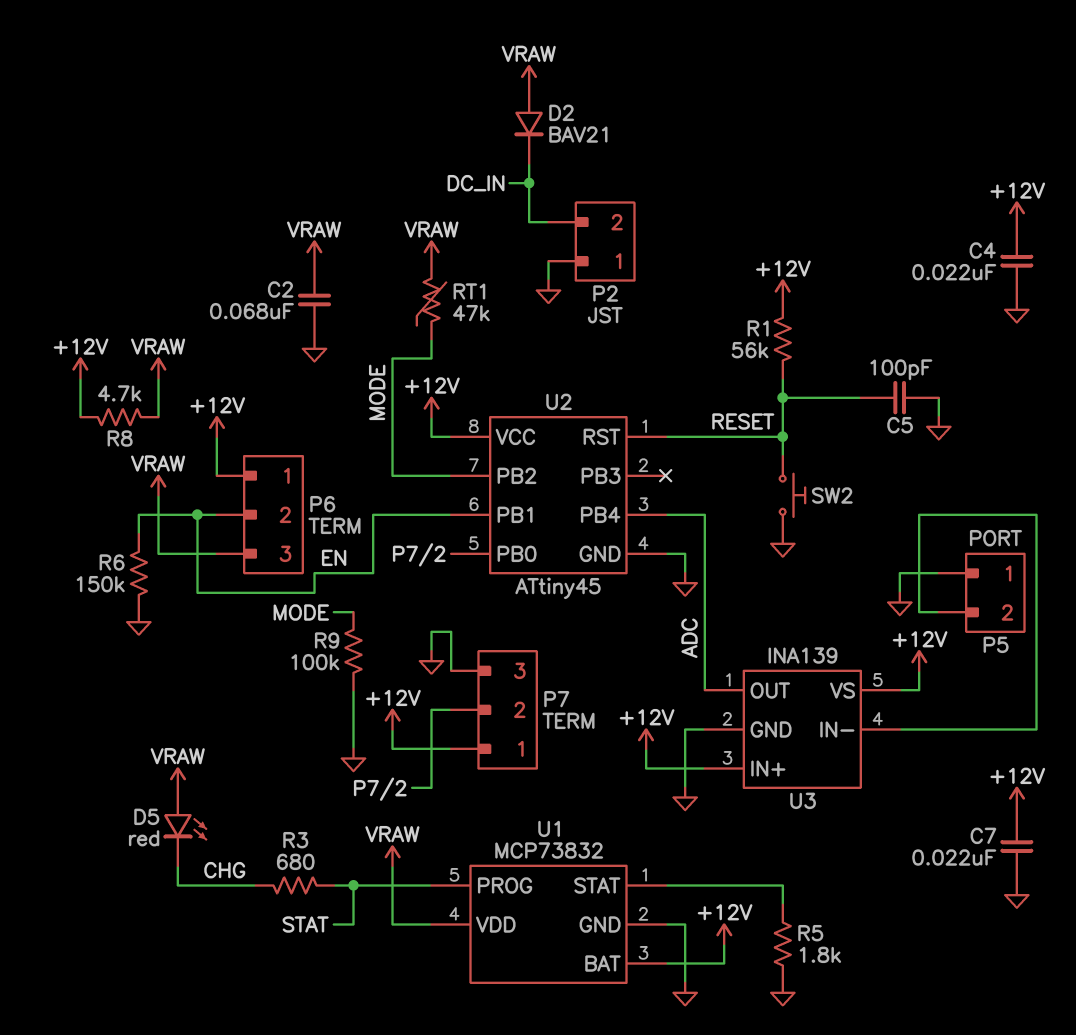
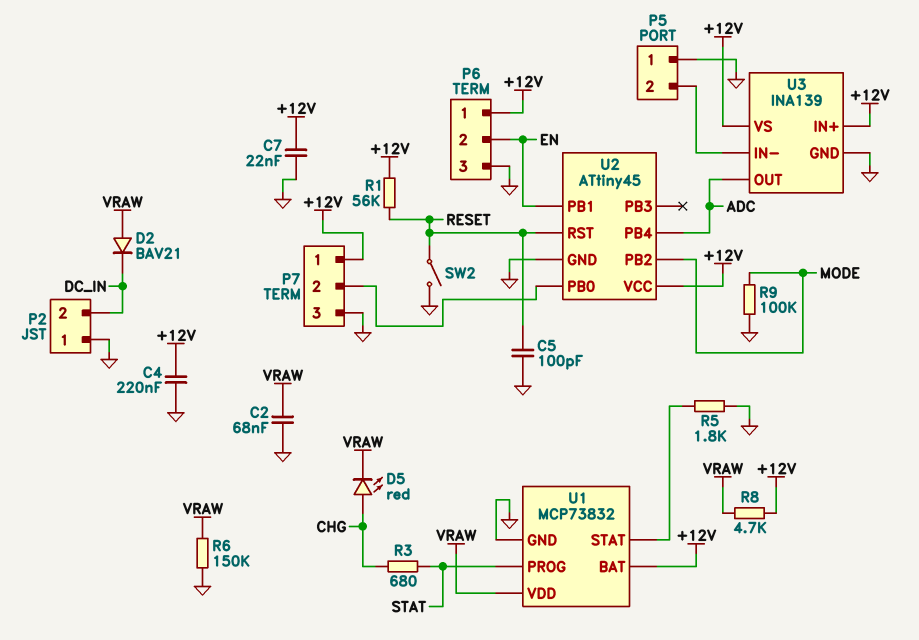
C4: 22nF (+12V, GND) -> 220nF (+12V, GND)
D5: LED red (A VRAW, K CHG) -> LED red (A CHG, K VRAW)
P6 pin 3: VRAW -> GND
R6: 150k (EN, GND) -> 150k (GND, VRAW)
RT1: 47k (MODE, VRAW) -> none
SW2: button (GND, RESET) -> switch (GND, RESET)

